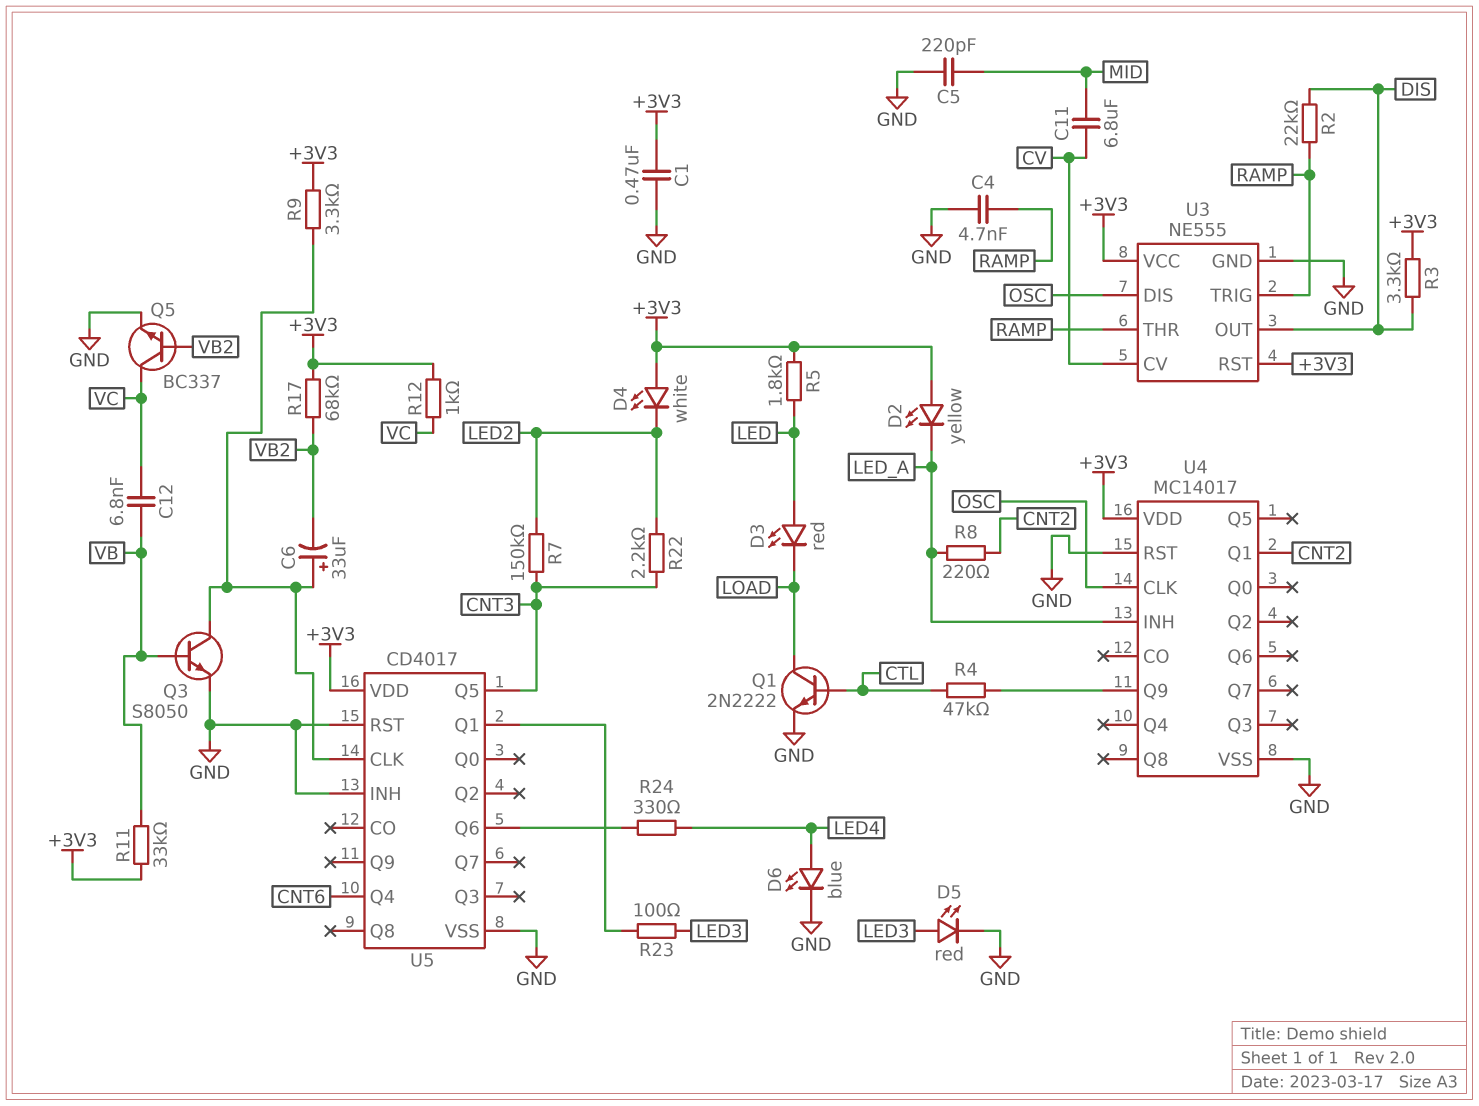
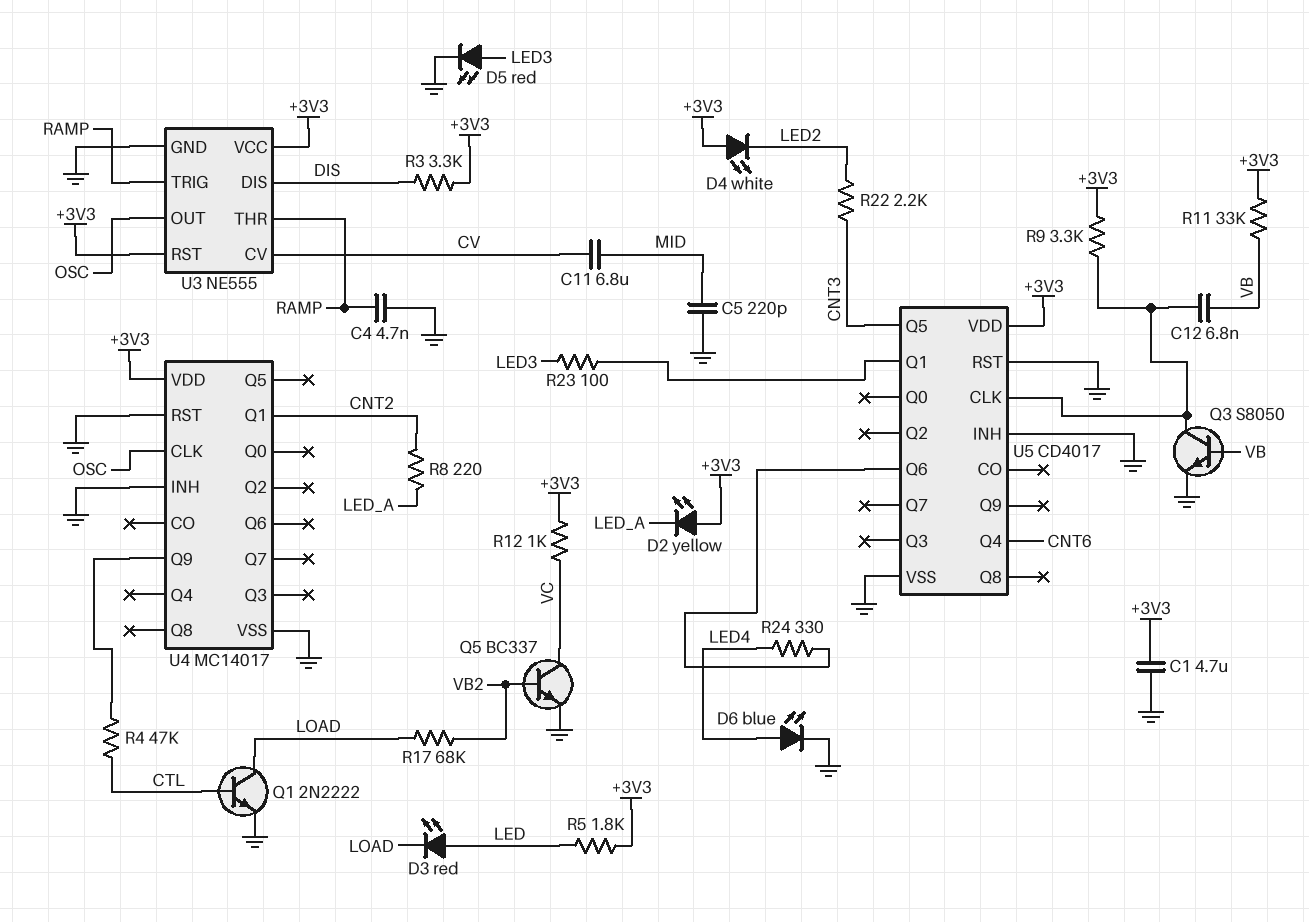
C1: 470nF (+3V3, GND) -> 4.7uF (+3V3, GND)
C6: 33uF (plus U5/CLK, minus VB2) -> none
C12: 6.8nF (VB, VC) -> 6.8nF (U5/CLK, VB)
R2: 22k (DIS, RAMP) -> none
R7: 150k (CNT3, LED2) -> none
R17: 68k (+3V3, VB2) -> 68k (LOAD, VB2)
U3 pin DIS: OSC -> DIS
U3 pin OUT: DIS -> OSC
U4 pin INH: LED_A -> GND

